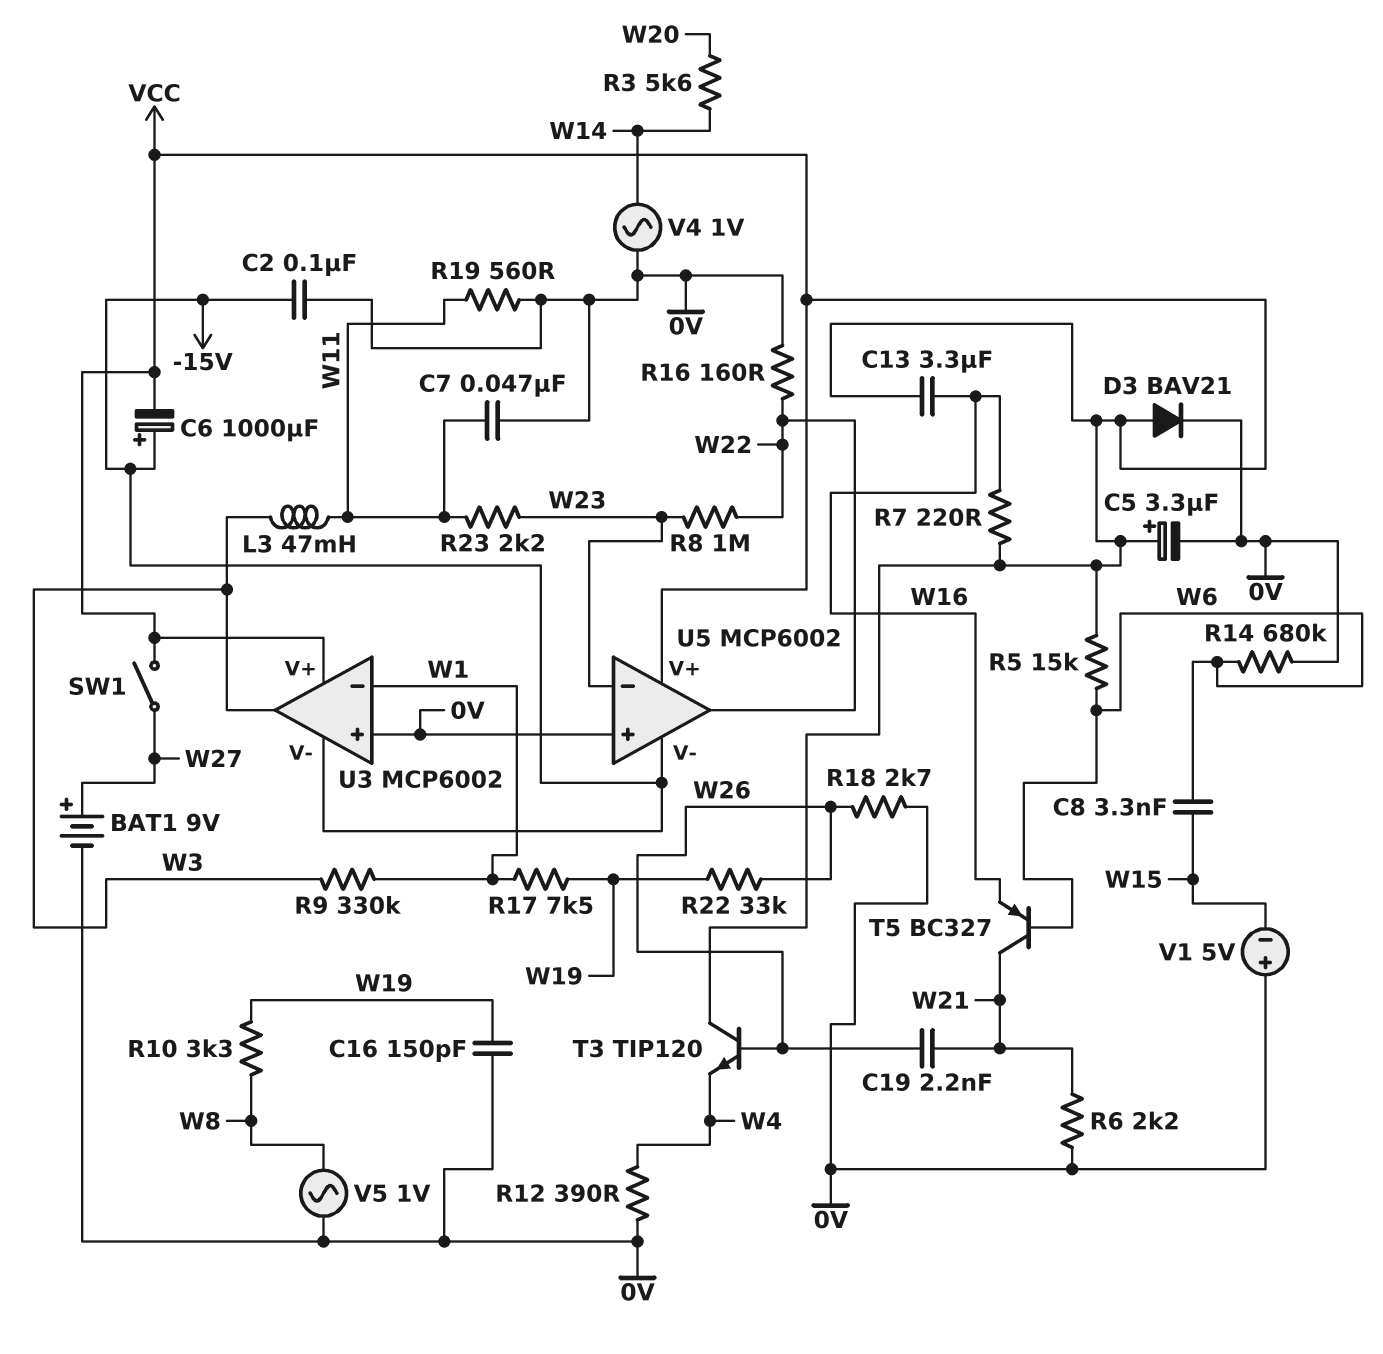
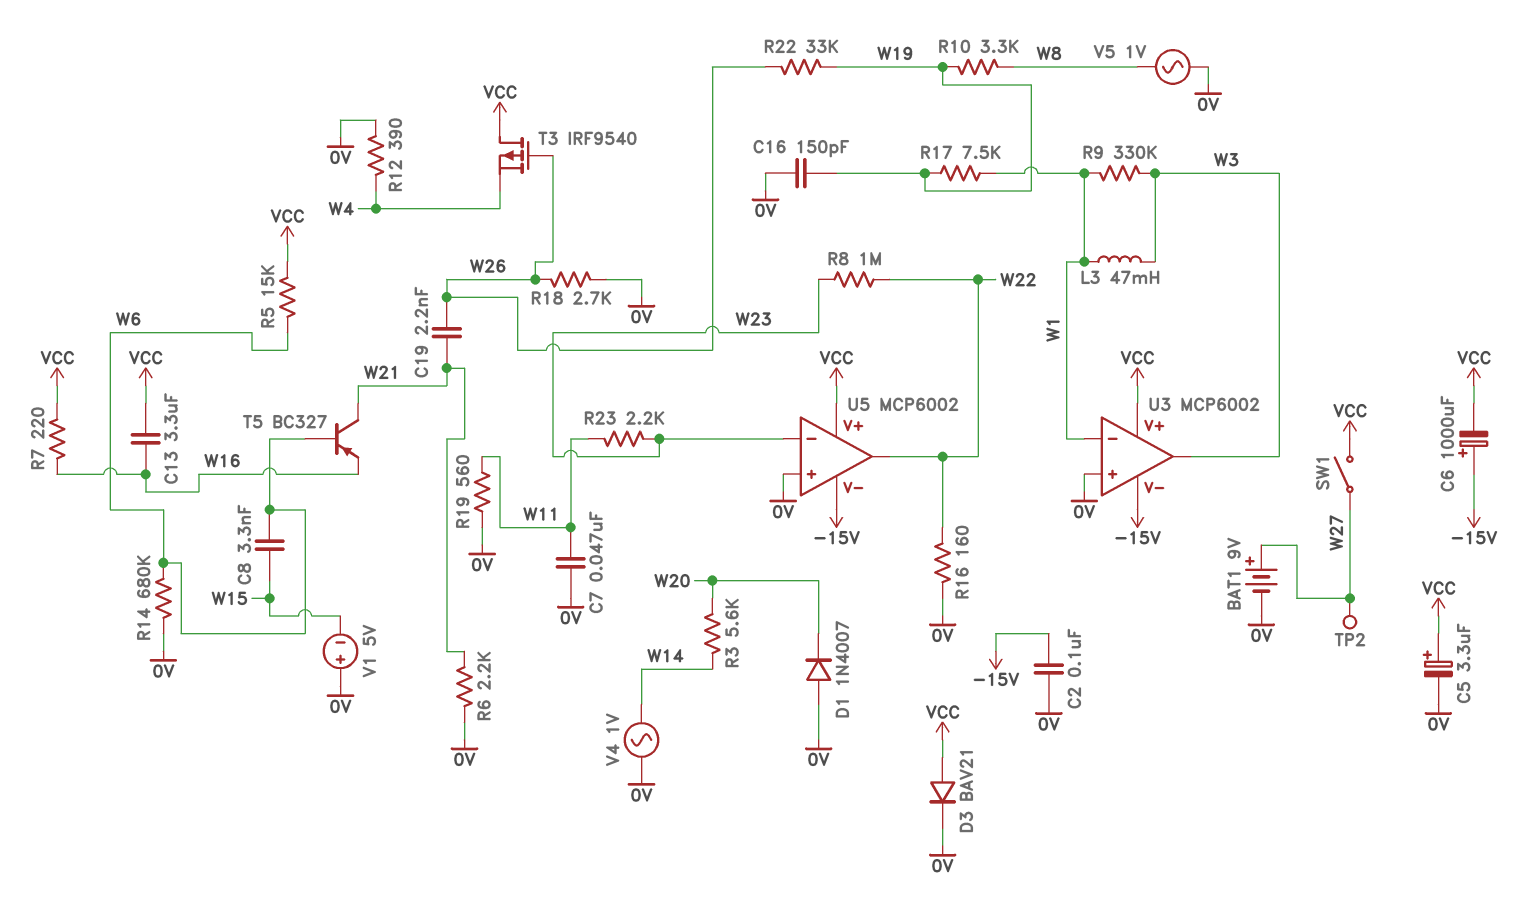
D1: none -> diode 1N4007 (A 0V, K W20)
L3: 47mH (W3, W11) -> 47mH (W1, W3)
T3: NPN TIP120 (B W26, C VCC, E W4) -> PMOS IRF9540 (G W26, D VCC, S W4)
TP2: none -> test point (W27)

